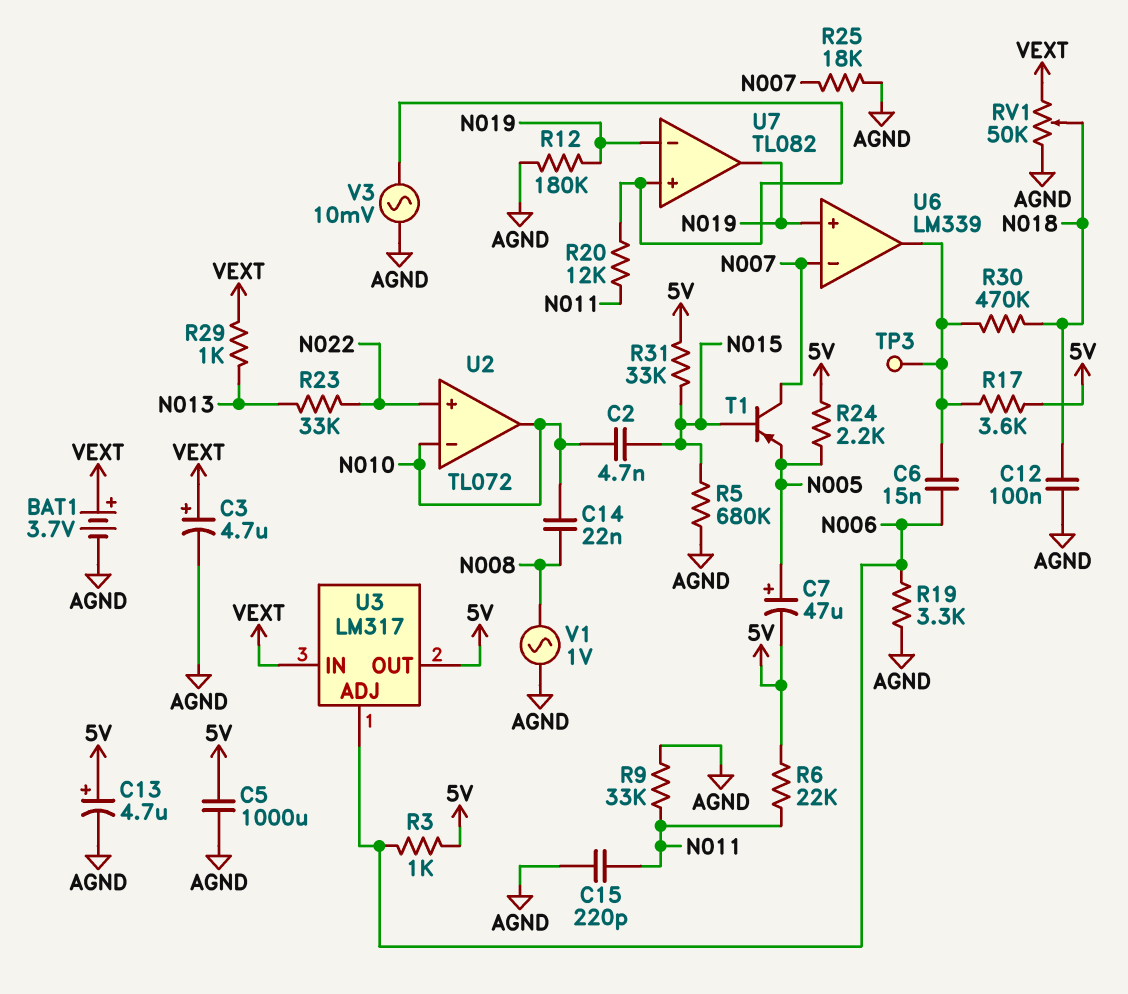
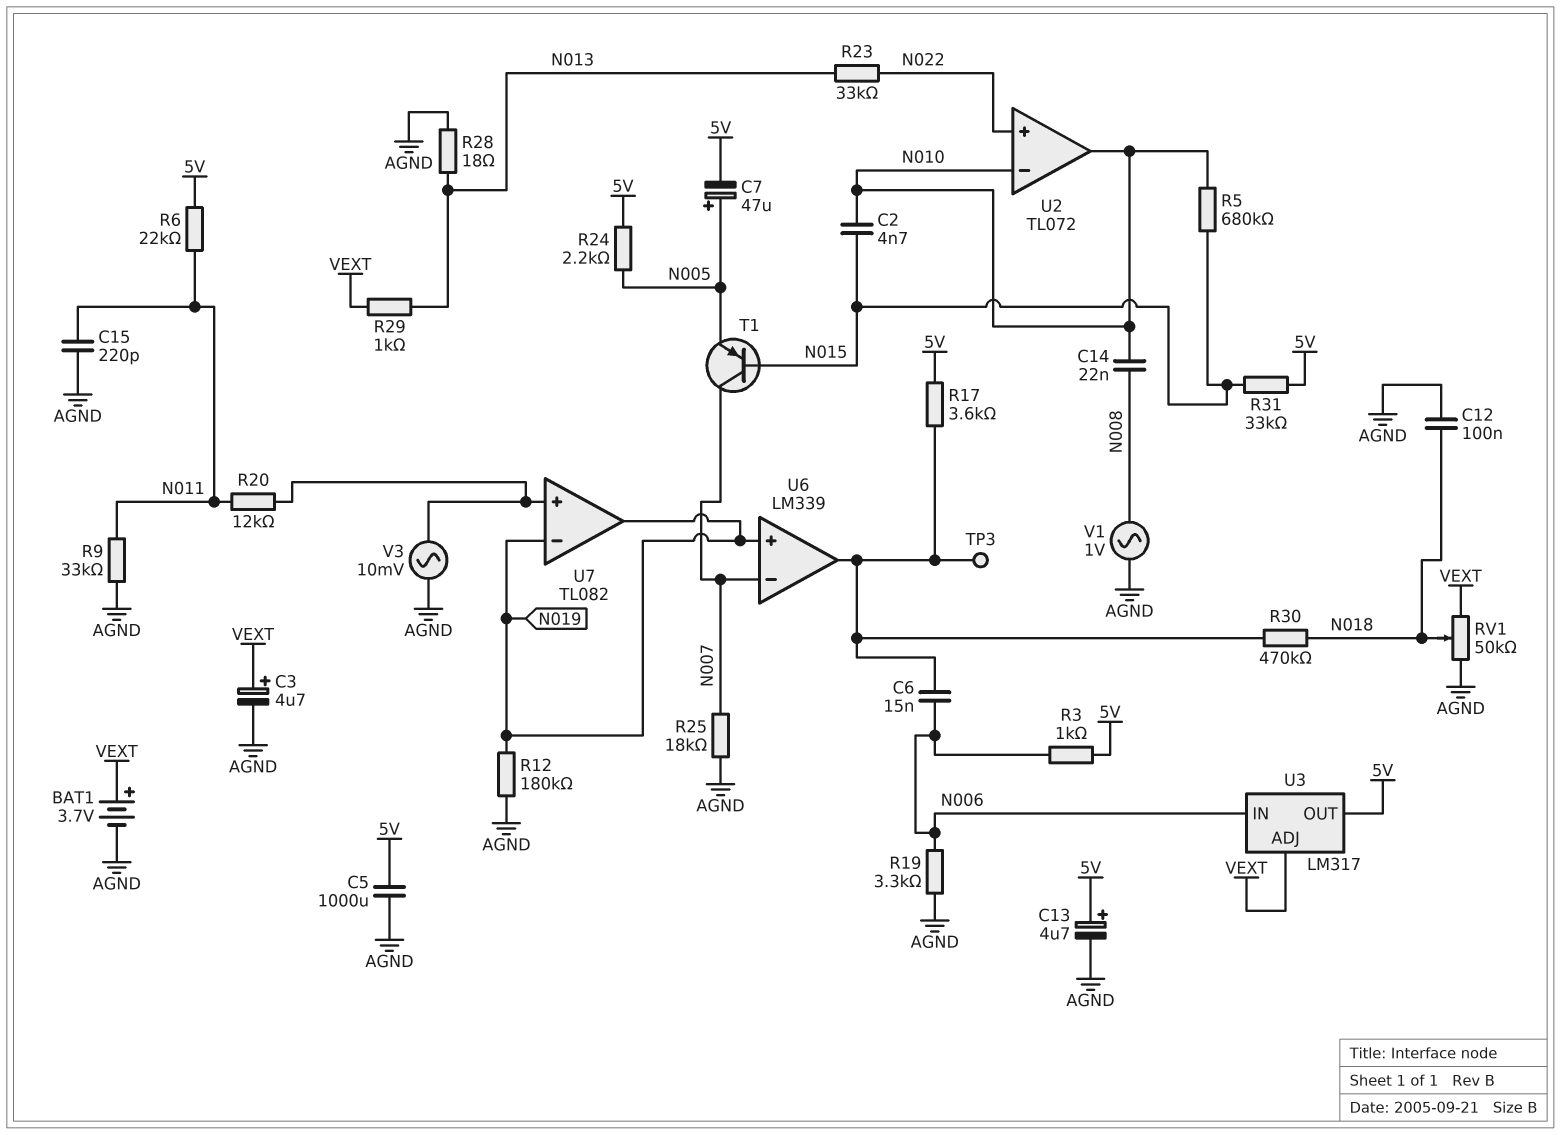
R5: 680k (AGND, N015) -> 680k (N010, N015)
R28: none -> 18 (AGND, N013)
U3 pin ADJ: N006 -> VEXT
U3 pin IN: VEXT -> N006

